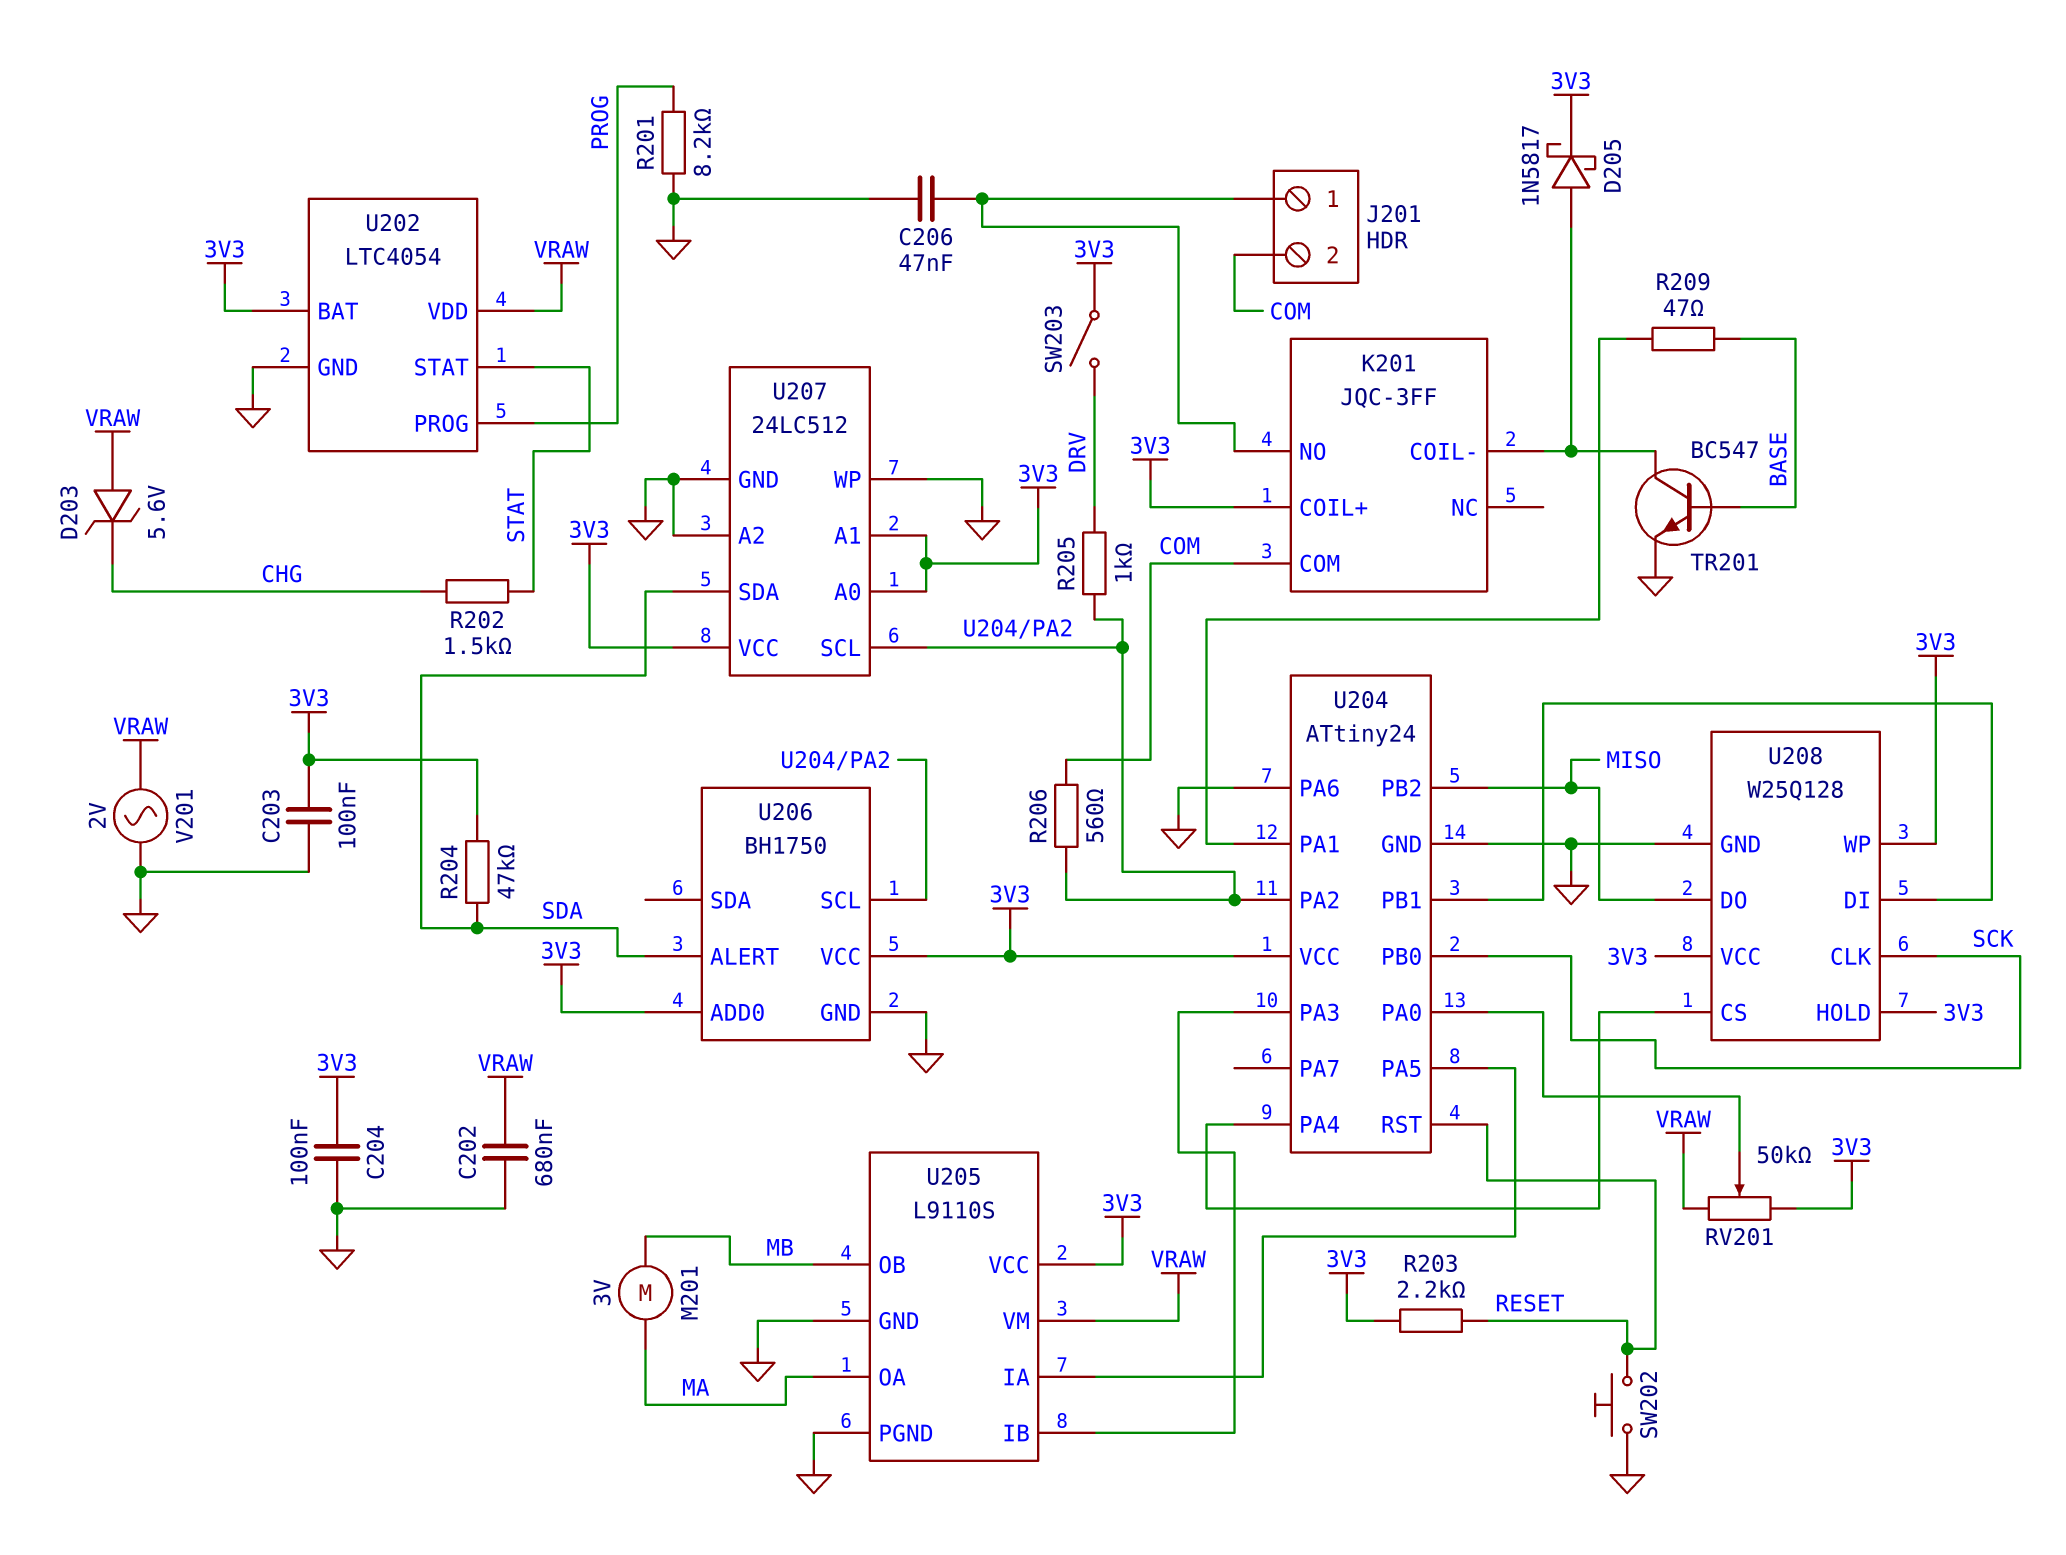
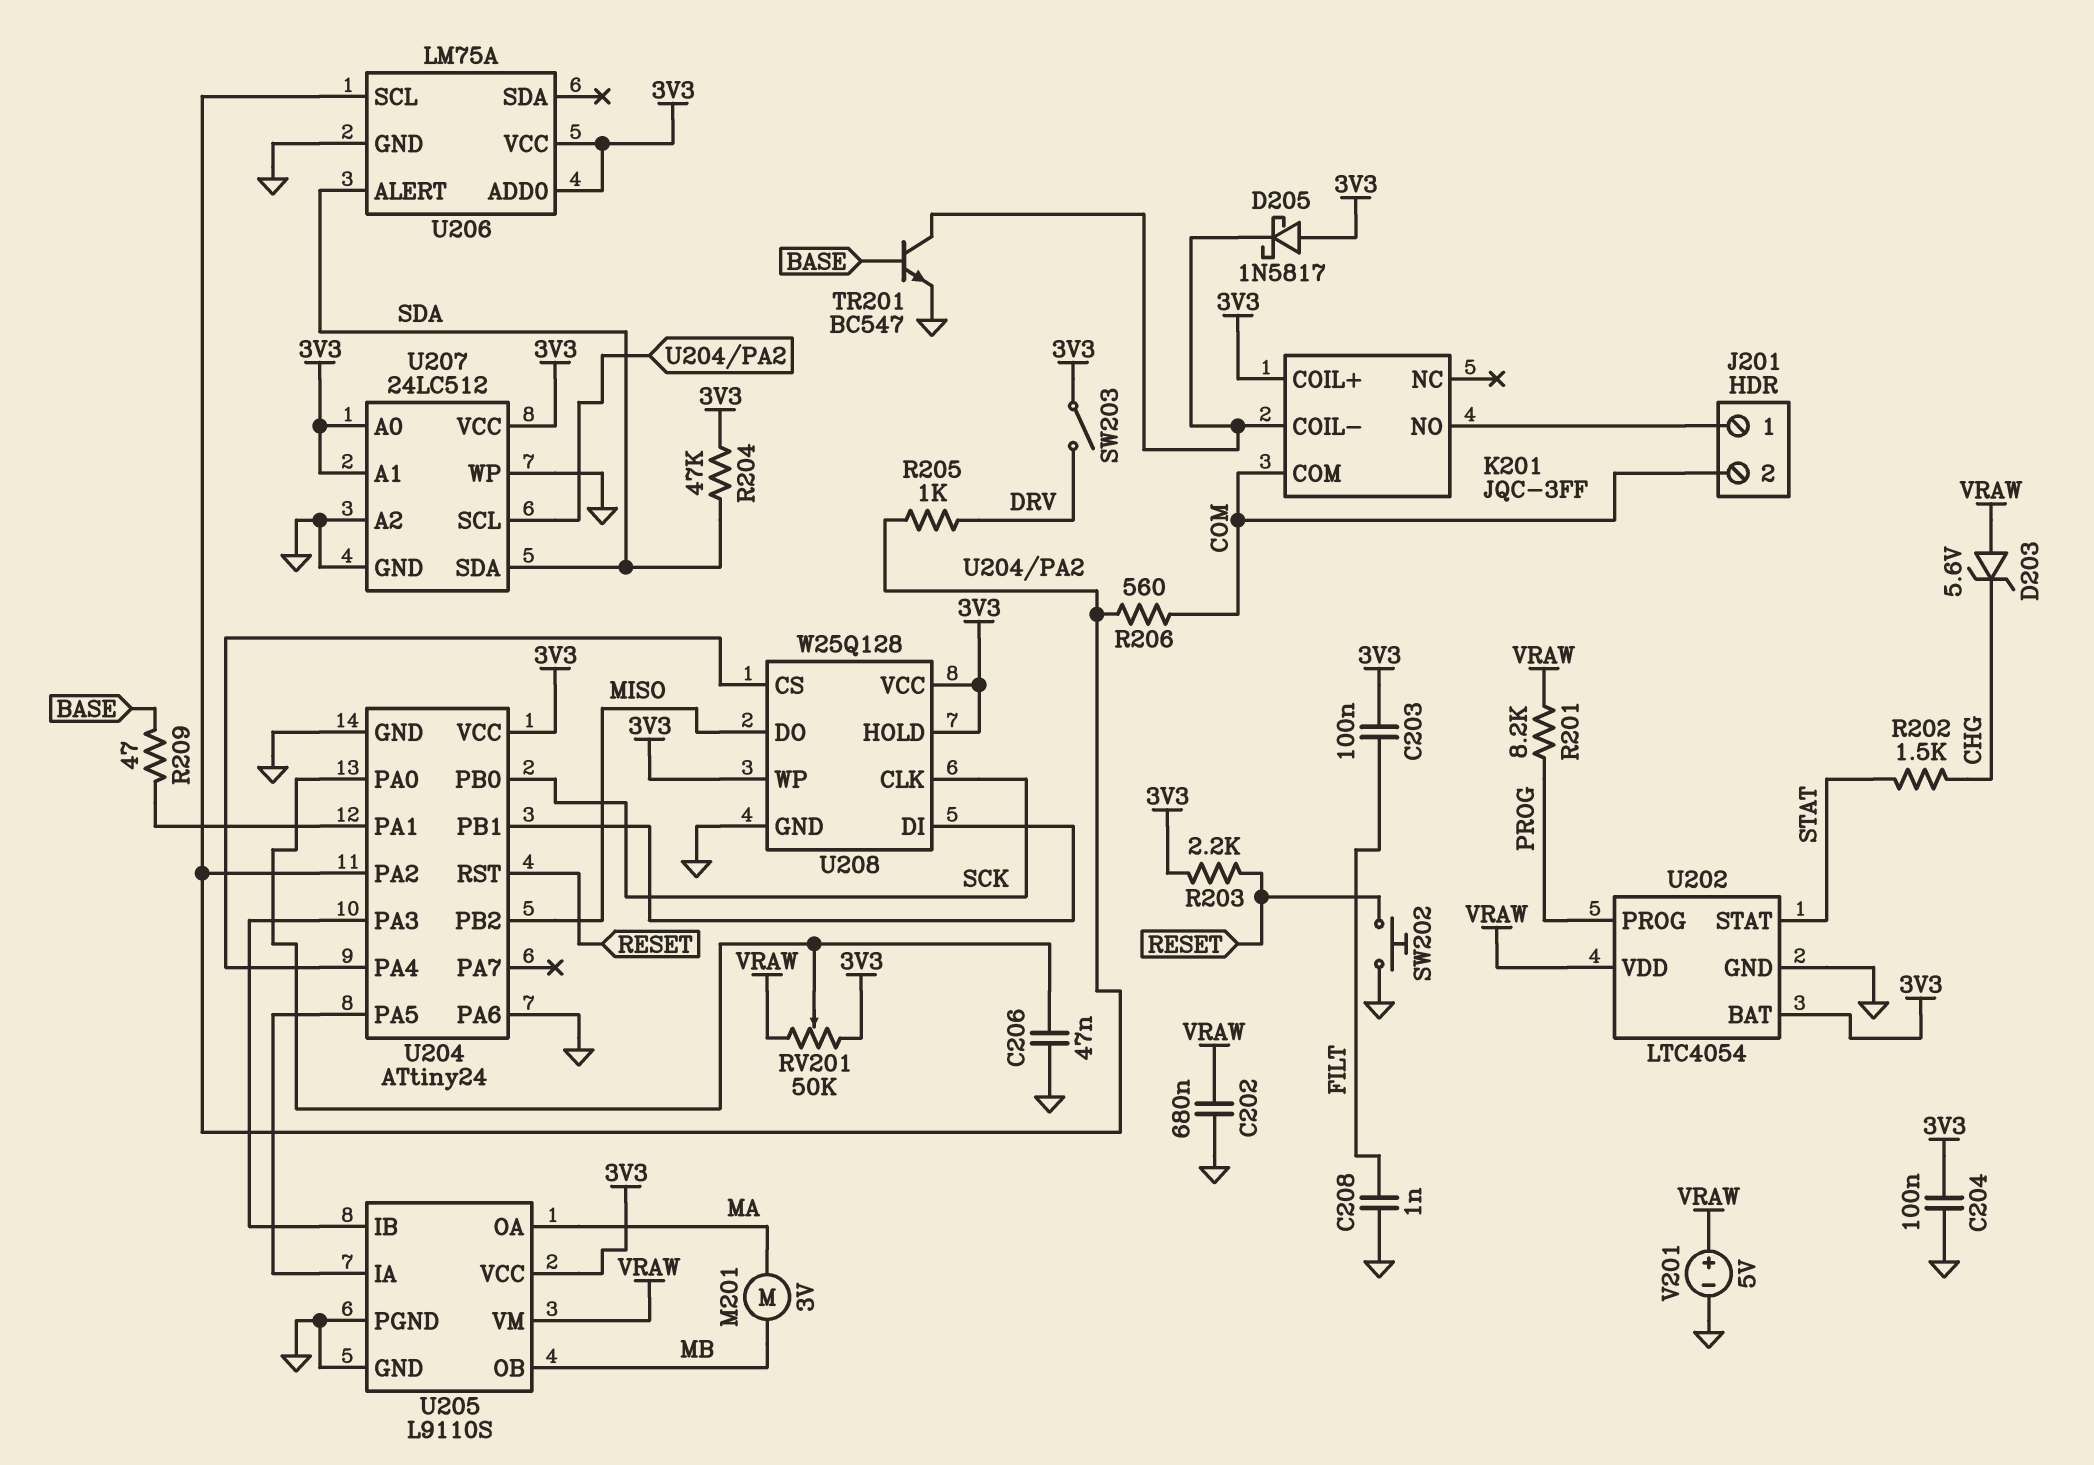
C203: 100nF (3V3, GND) -> 100nF (3V3, FILT)
C206: 47nF (GND, J201/1) -> 47nF (GND, U204/PA0)
C208: none -> 1nF (FILT, GND)
D205: schottky 1N5817 (A K201/COIL-, K 3V3) -> schottky 1N5817 (A 3V3, K K201/COIL-)
R201: 8.2k (GND, PROG) -> 8.2k (PROG, VRAW)
U206: BH1750 -> LM75A
V201: AC 2V (GND, VRAW) -> 5V (plus VRAW, minus GND)

